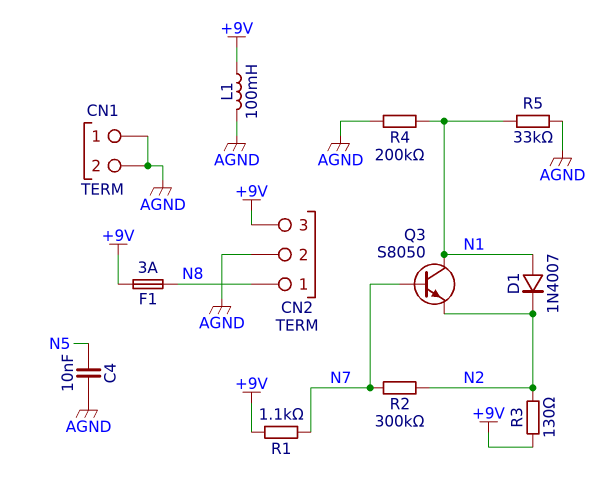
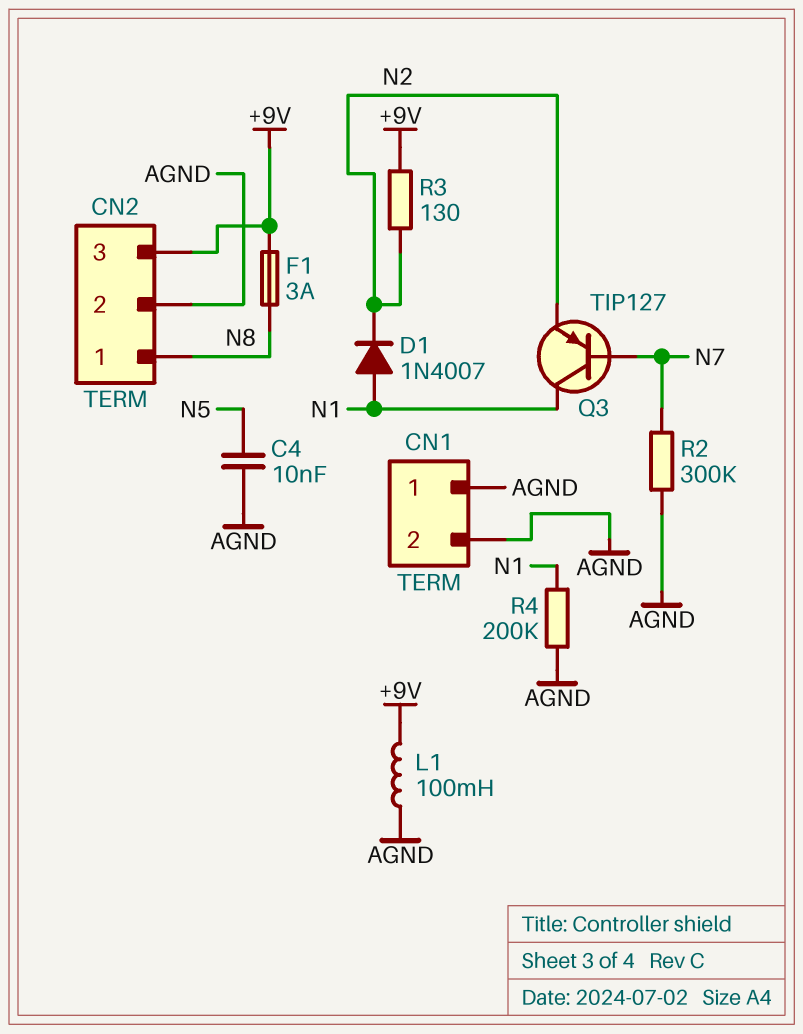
Q3: NPN S8050 (B N7, C N1, E N2) -> PNP TIP127 (B N7, C N1, E N2)
R1: 1.1k (+9V, N7) -> none
R2: 300k (N2, N7) -> 300k (AGND, N7)
R5: 33k (AGND, N1) -> none

